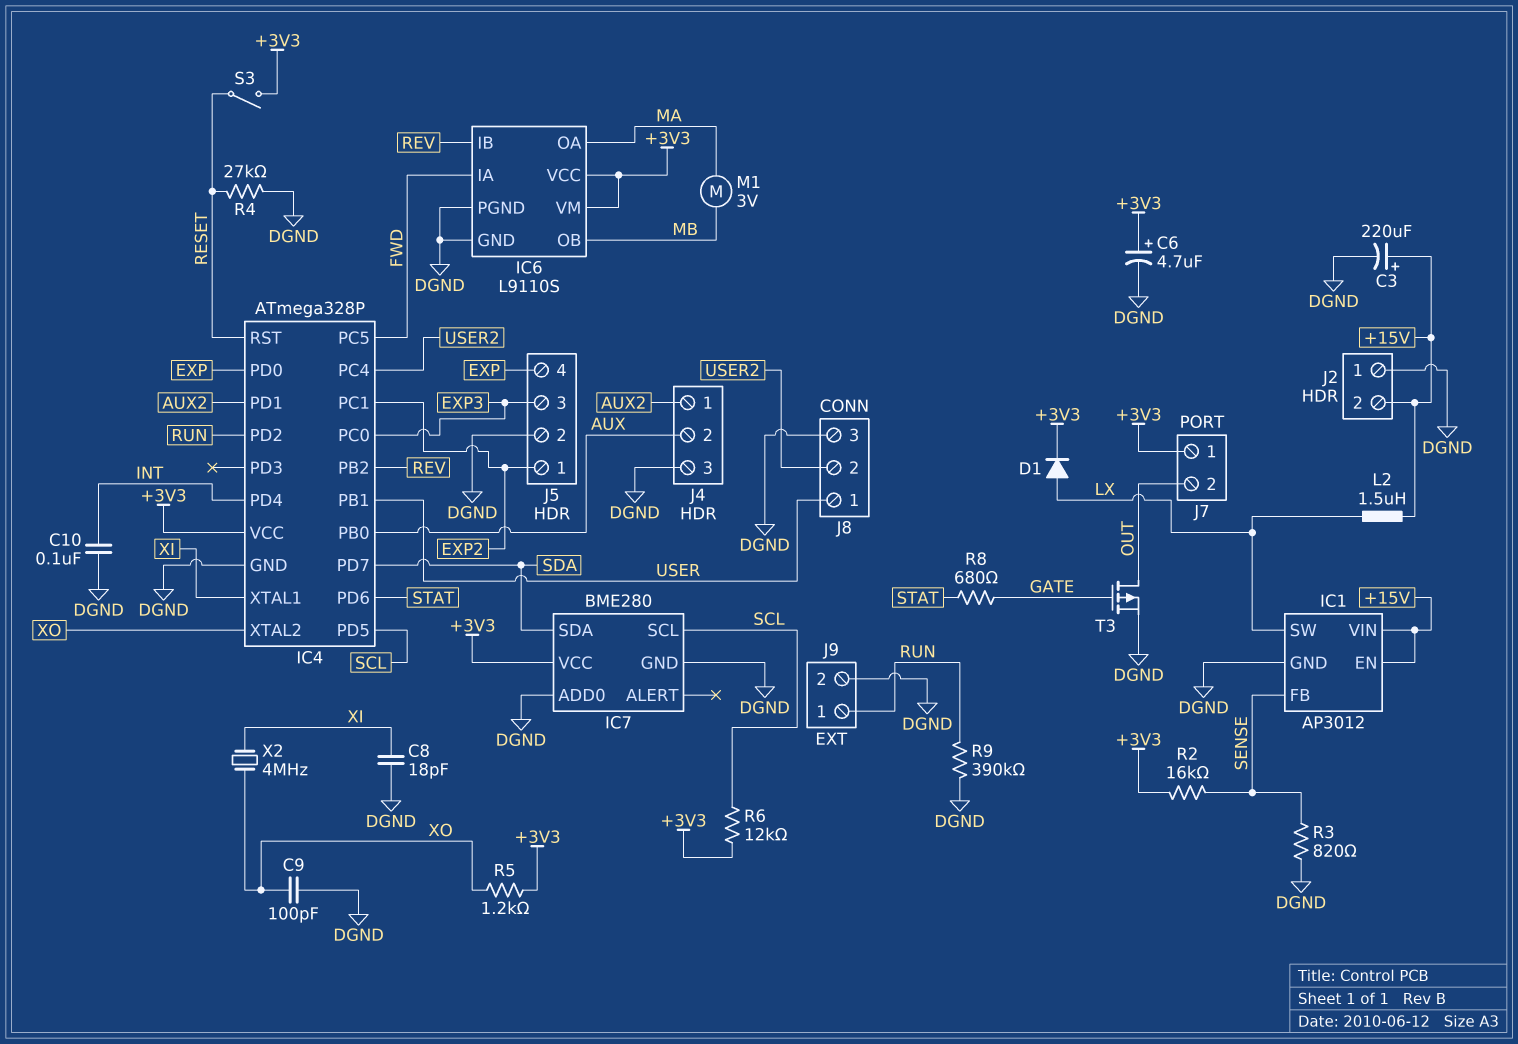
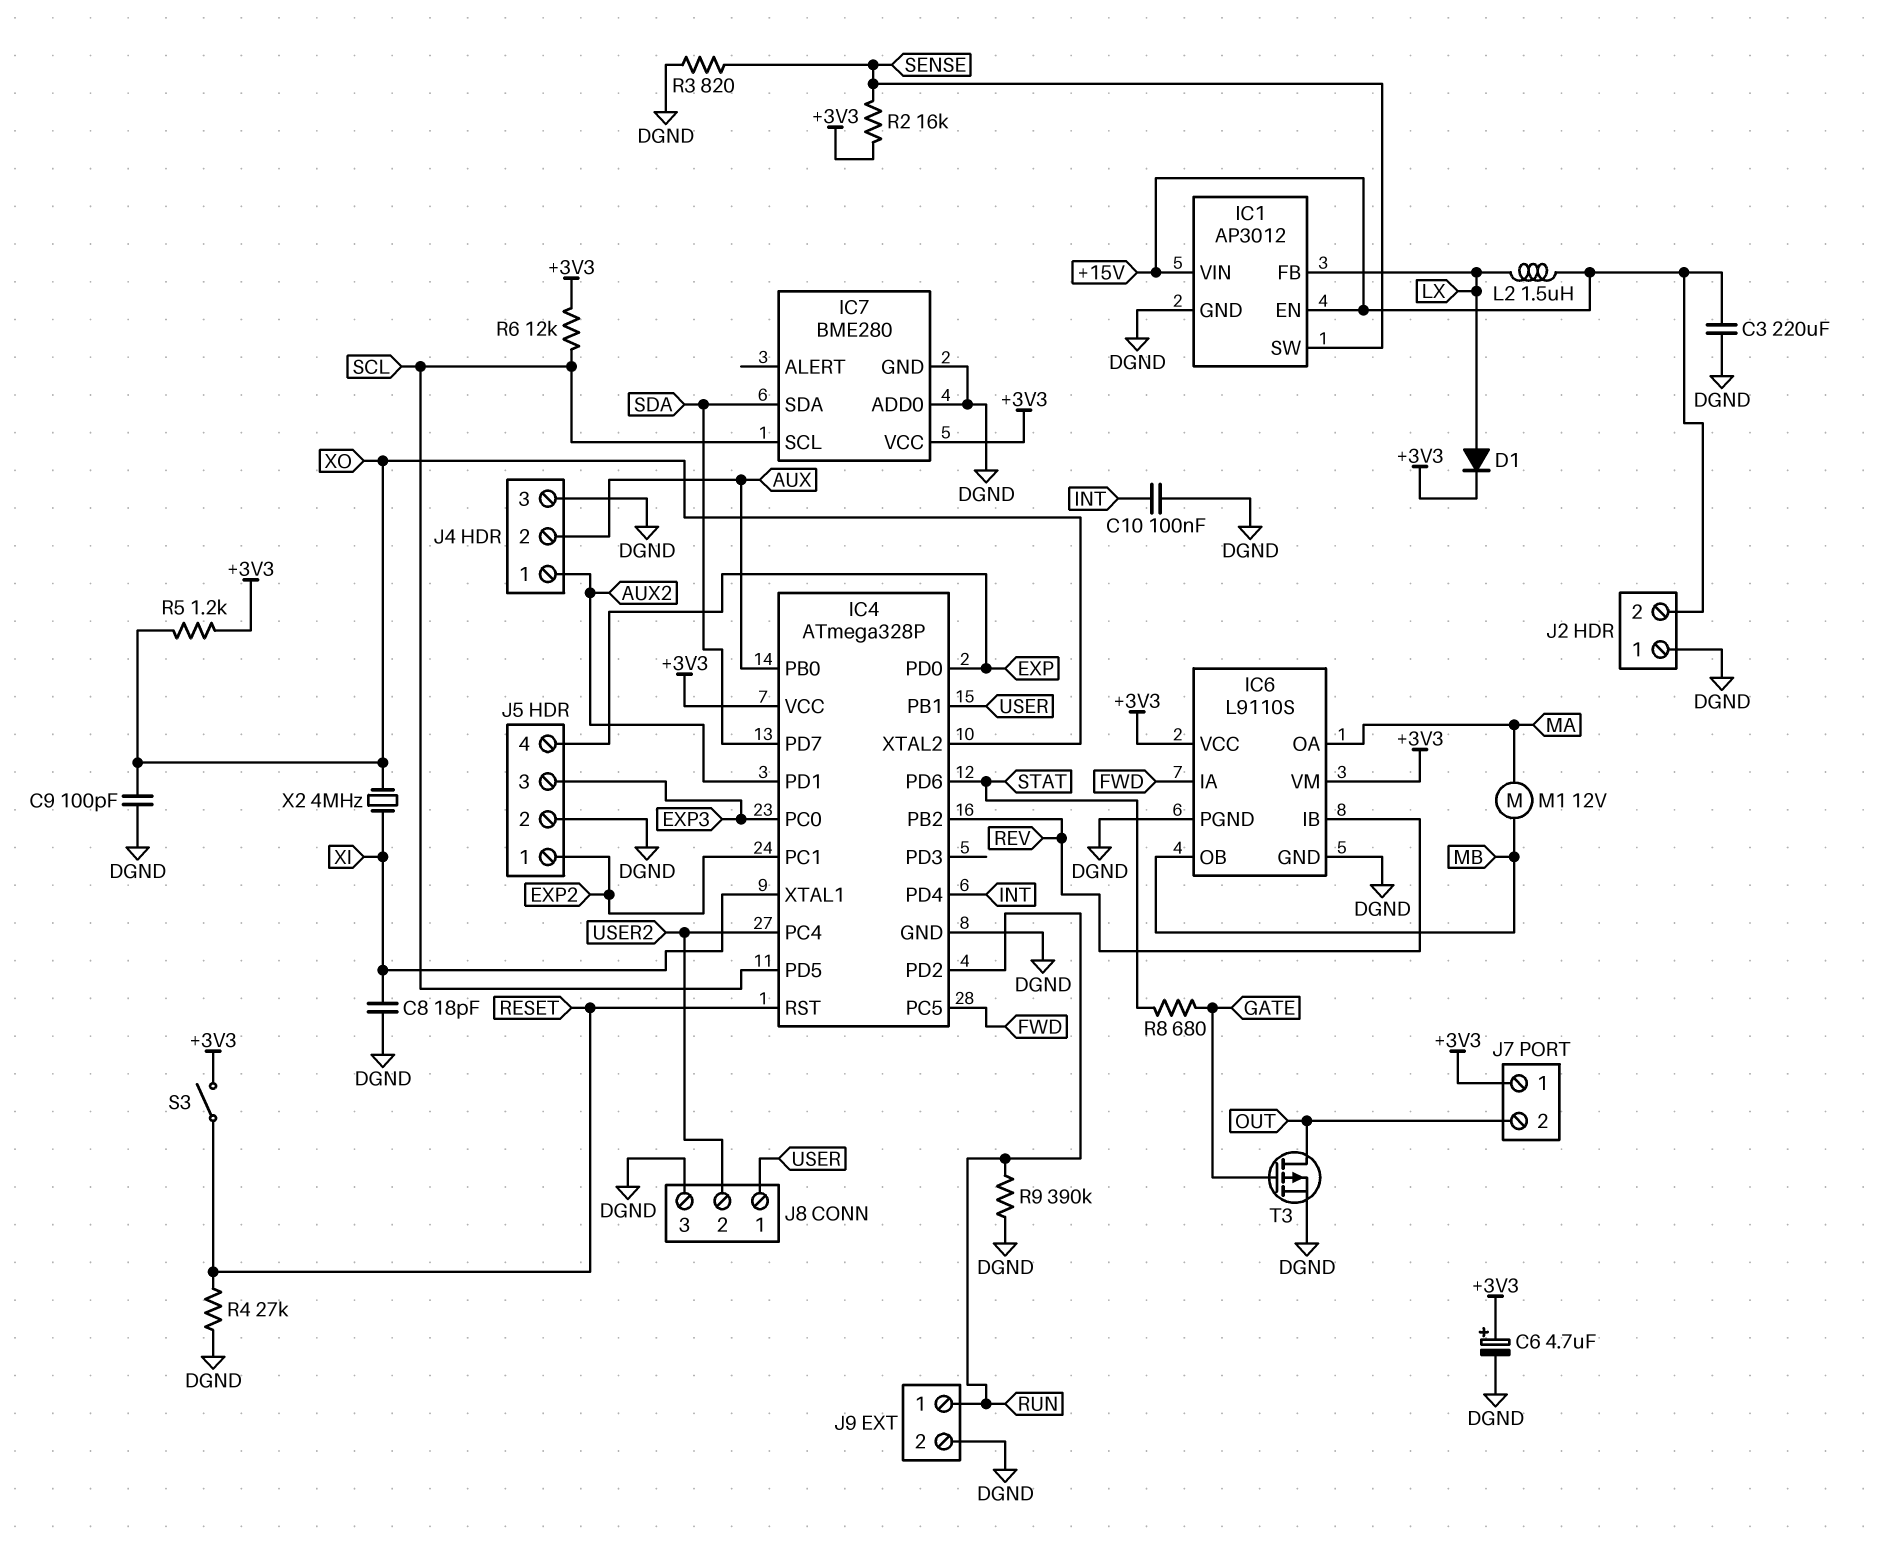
C3: 220uF (plus +15V, minus DGND) -> 220uF (+15V, DGND)
IC1 pin FB: SENSE -> LX
IC1 pin SW: LX -> SENSE
M1: motor 3V (MA, MB) -> motor 12V (MA, MB)

